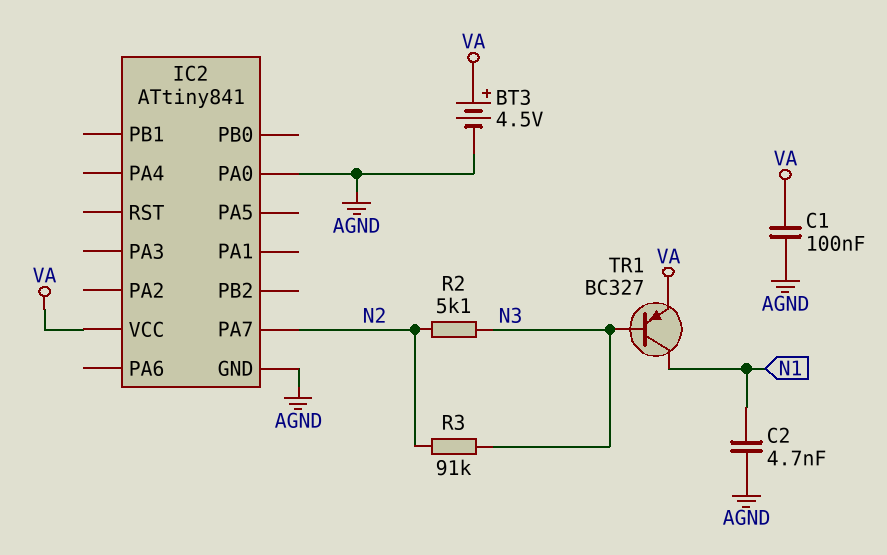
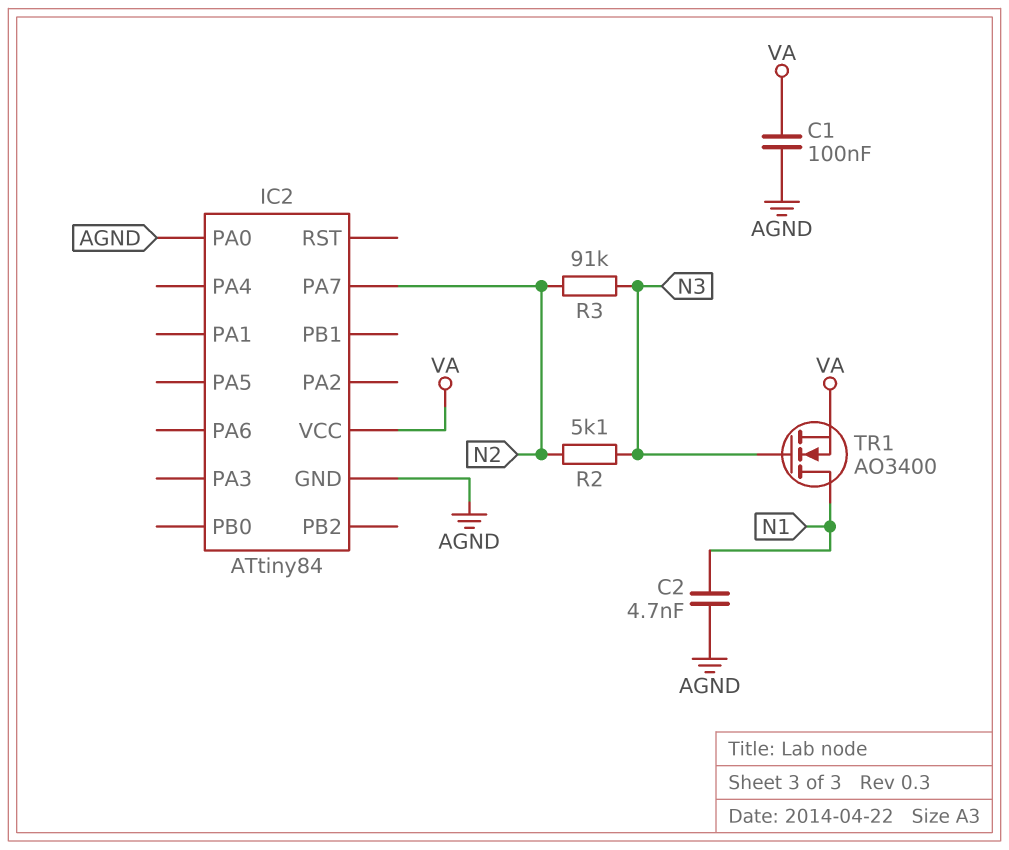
BT3: 4.5V (plus VA, minus AGND) -> none
IC2: ATtiny841 -> ATtiny84
TR1: PNP BC327 (B N3, C N1, E VA) -> NMOS AO3400 (G N3, D N1, S VA)

